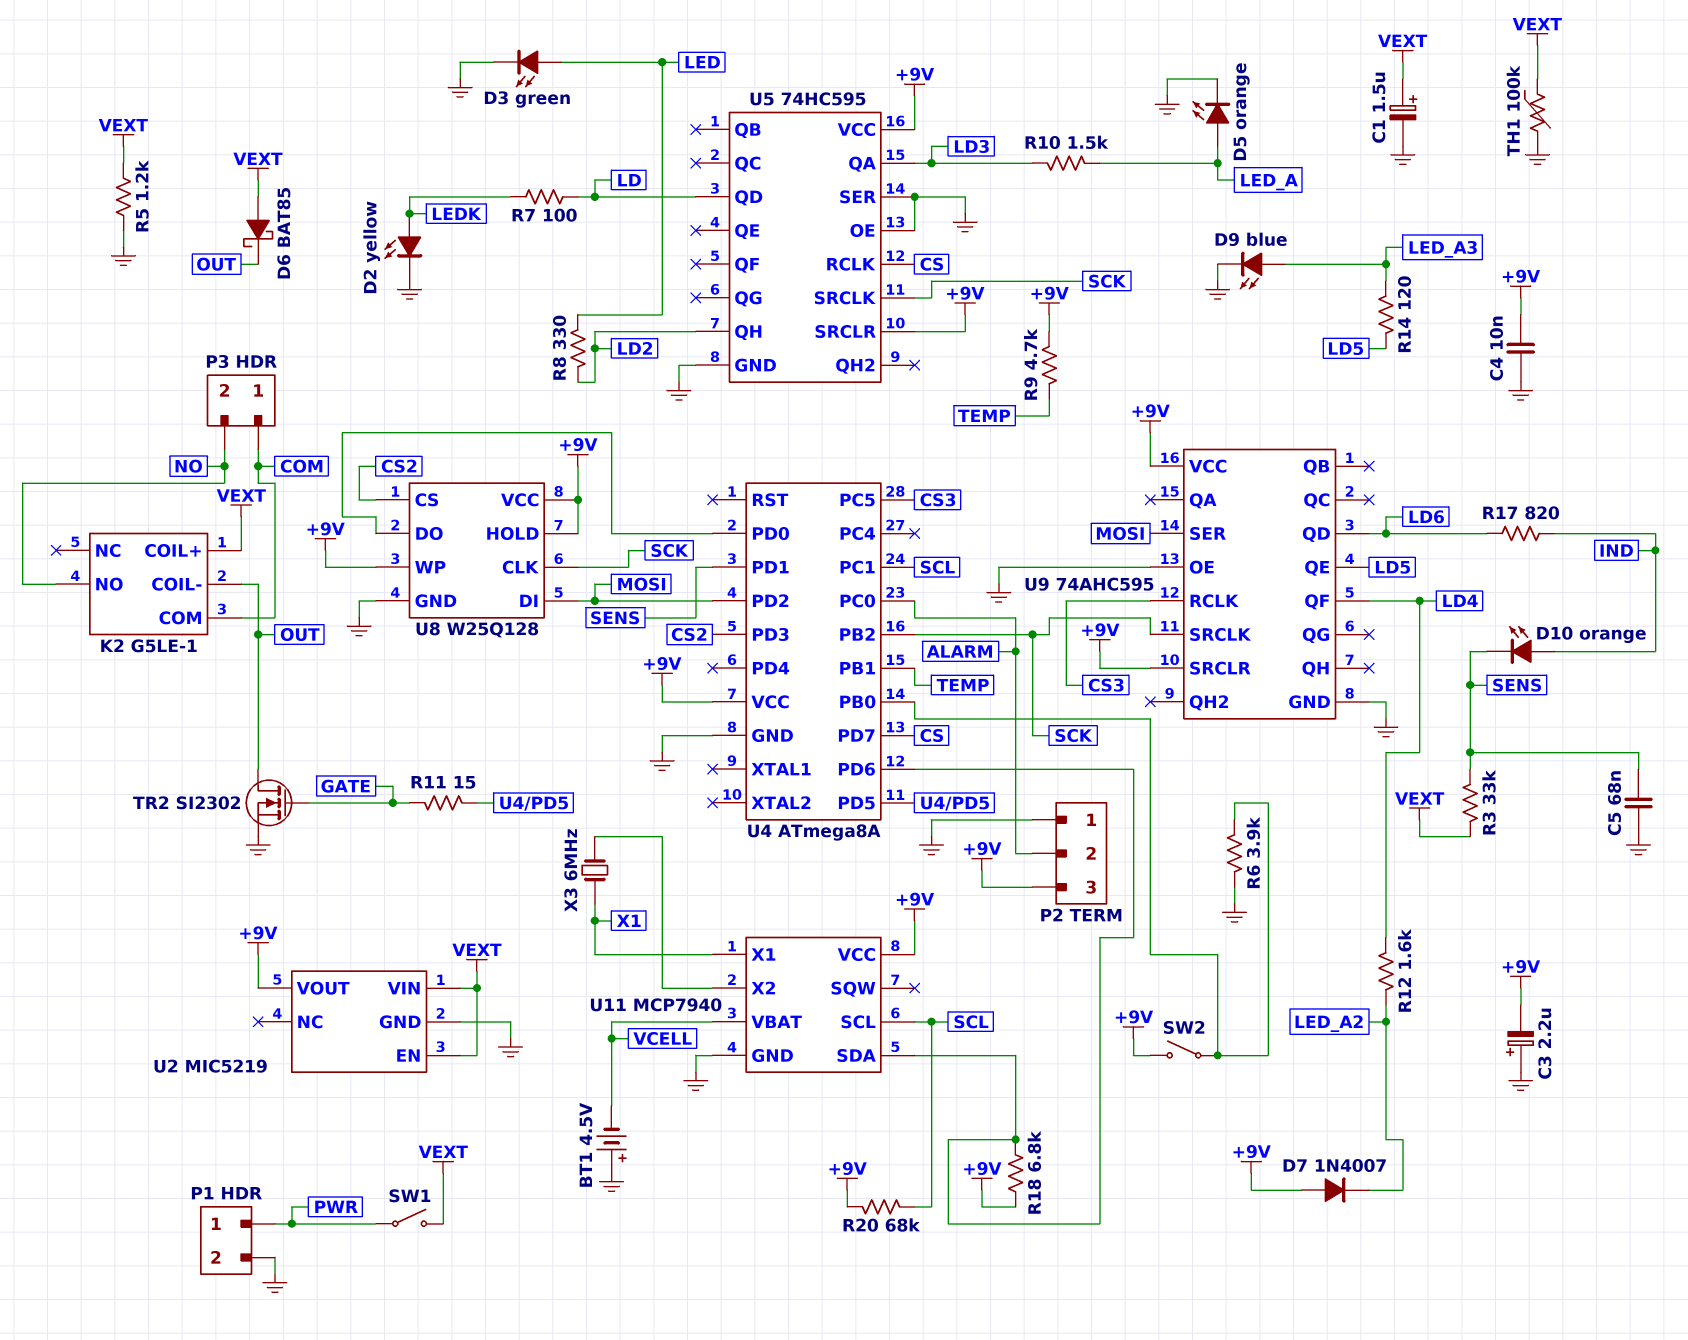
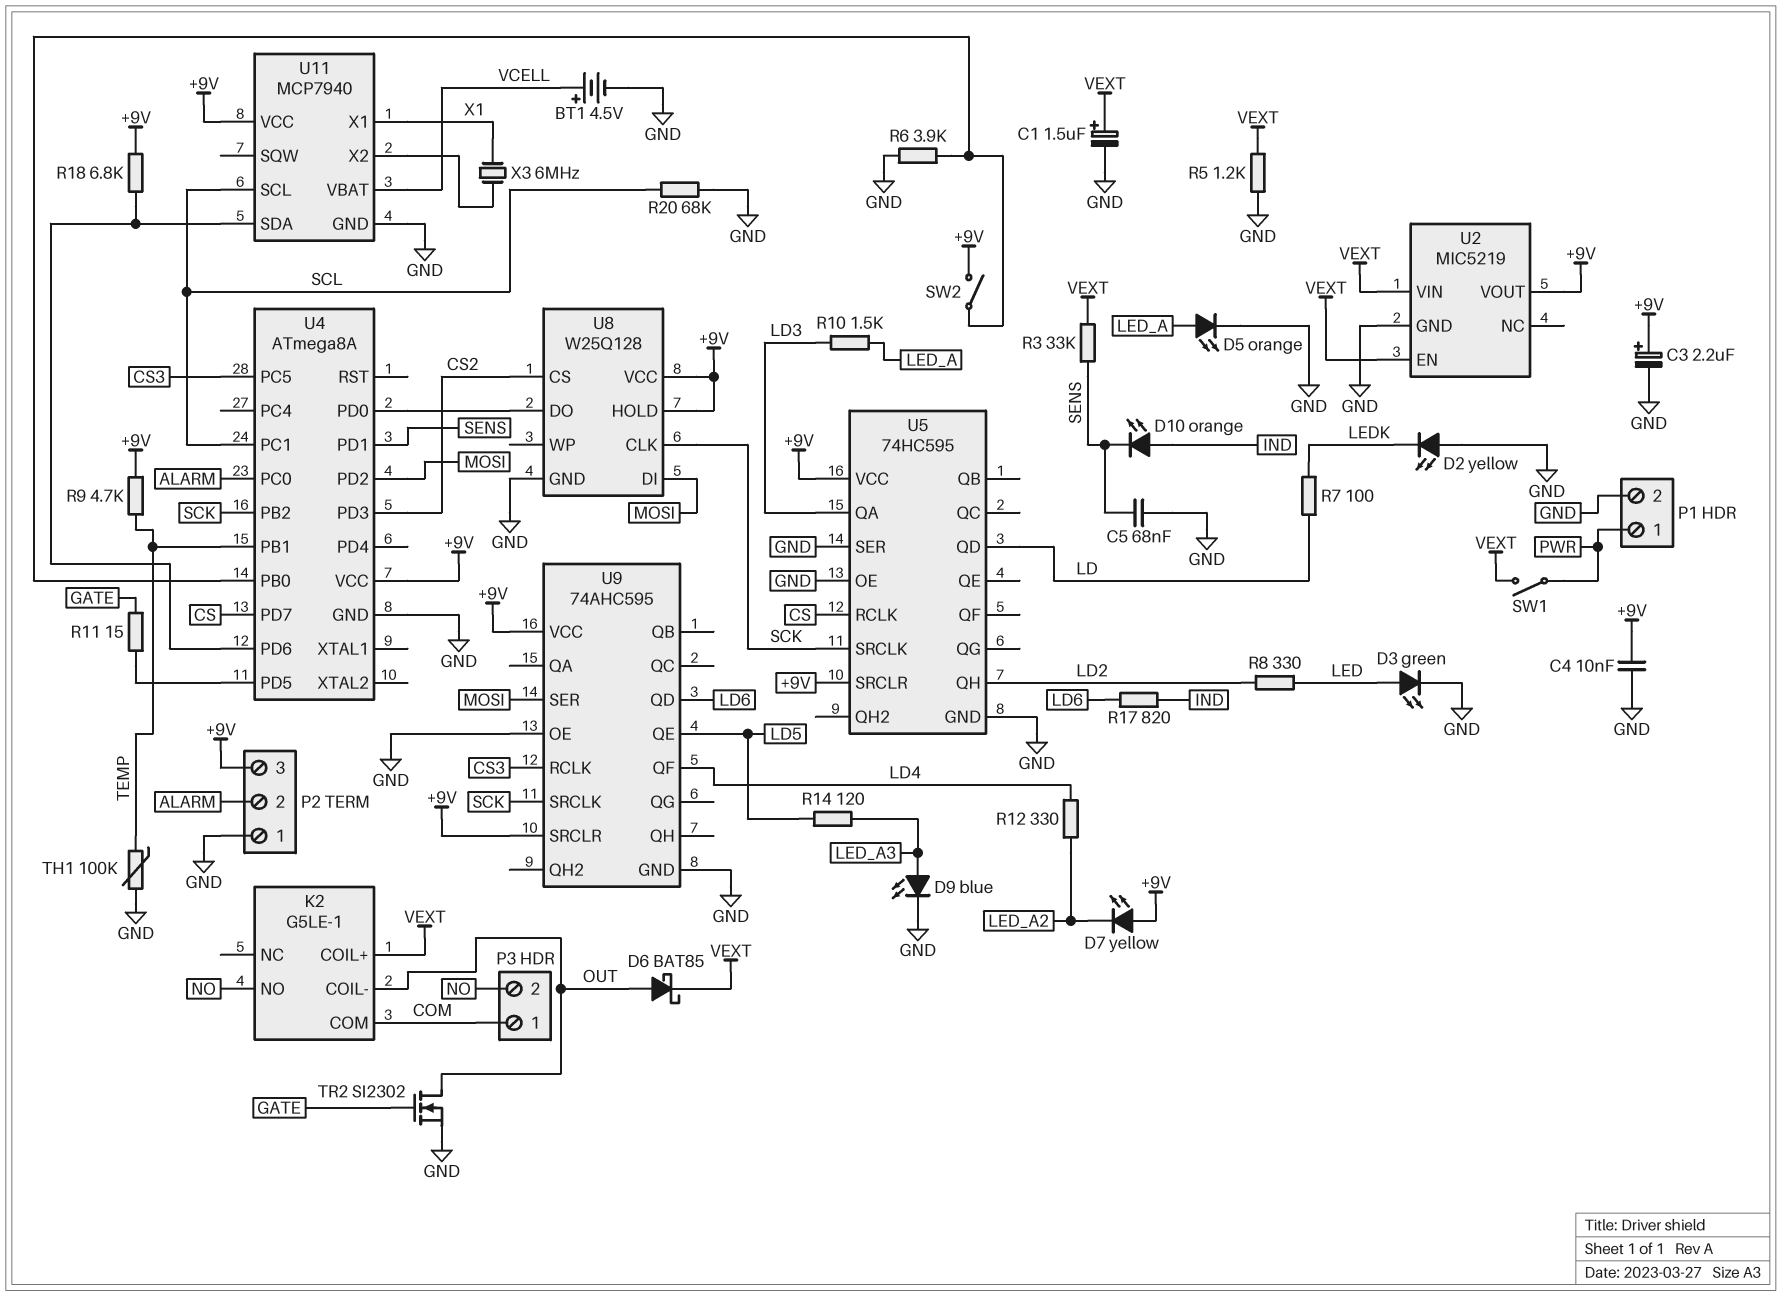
BT1: 4.5V (plus GND, minus VCELL) -> 4.5V (plus VCELL, minus GND)
C3: 2.2uF (plus GND, minus +9V) -> 2.2uF (plus +9V, minus GND)
D2: LED yellow (A LEDK, K GND) -> LED yellow (A GND, K LEDK)
D6: schottky BAT85 (A VEXT, K OUT) -> schottky BAT85 (A OUT, K VEXT)
D7: diode 1N4007 (A +9V, K LED_A2) -> LED yellow (A +9V, K LED_A2)
R12: 1.6k (LD4, LED_A2) -> 330 (LD4, LED_A2)
R20: 68k (+9V, SCL) -> 68k (GND, SCL)
TH1: 100k (GND, VEXT) -> 100k (GND, TEMP)
U8 pin WP: +9V -> none

